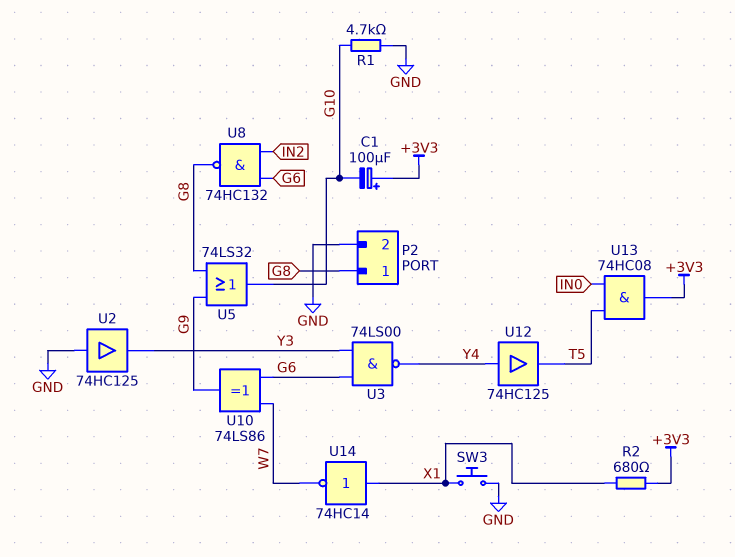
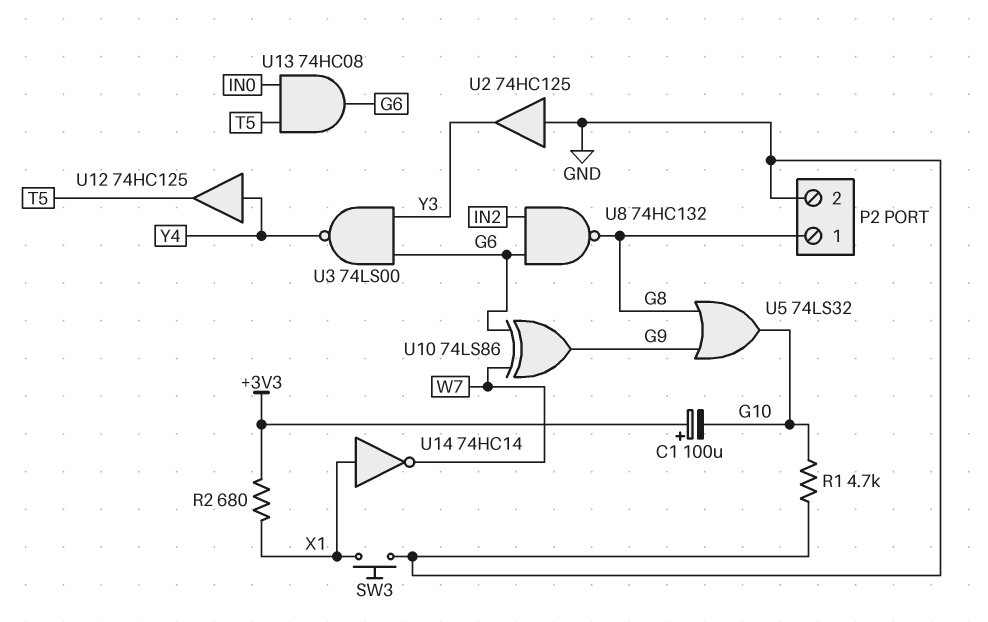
U13: AND 74HC08 (in IN0, in T5, out +3V3) -> AND 74HC08 (in IN0, in T5, out G6)

